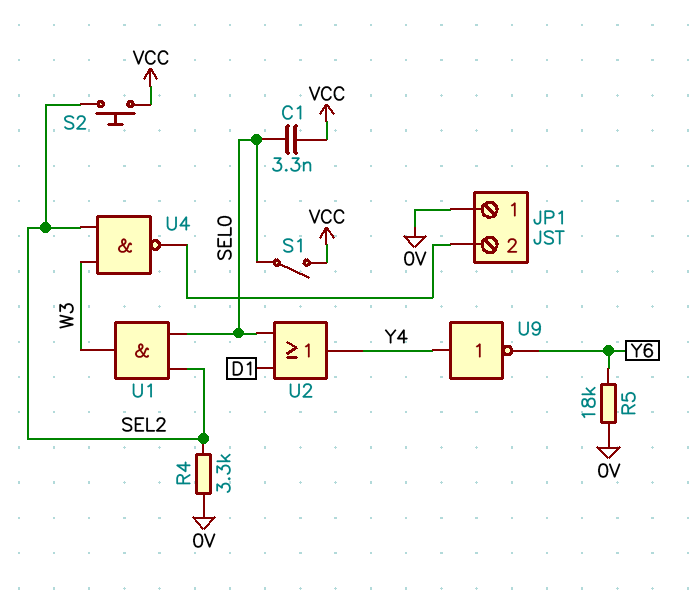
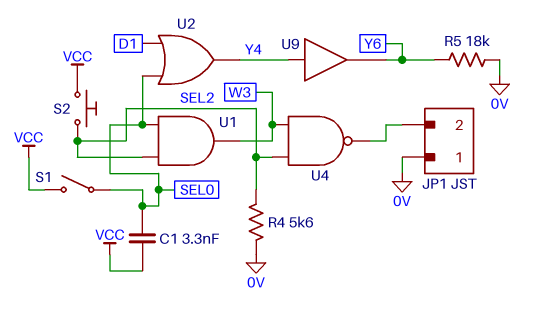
R4: 3.3k (0V, SEL2) -> 5.6k (0V, SEL2)
U9: NOT (in Y4, out Y6) -> buffer (in Y4, out Y6)

